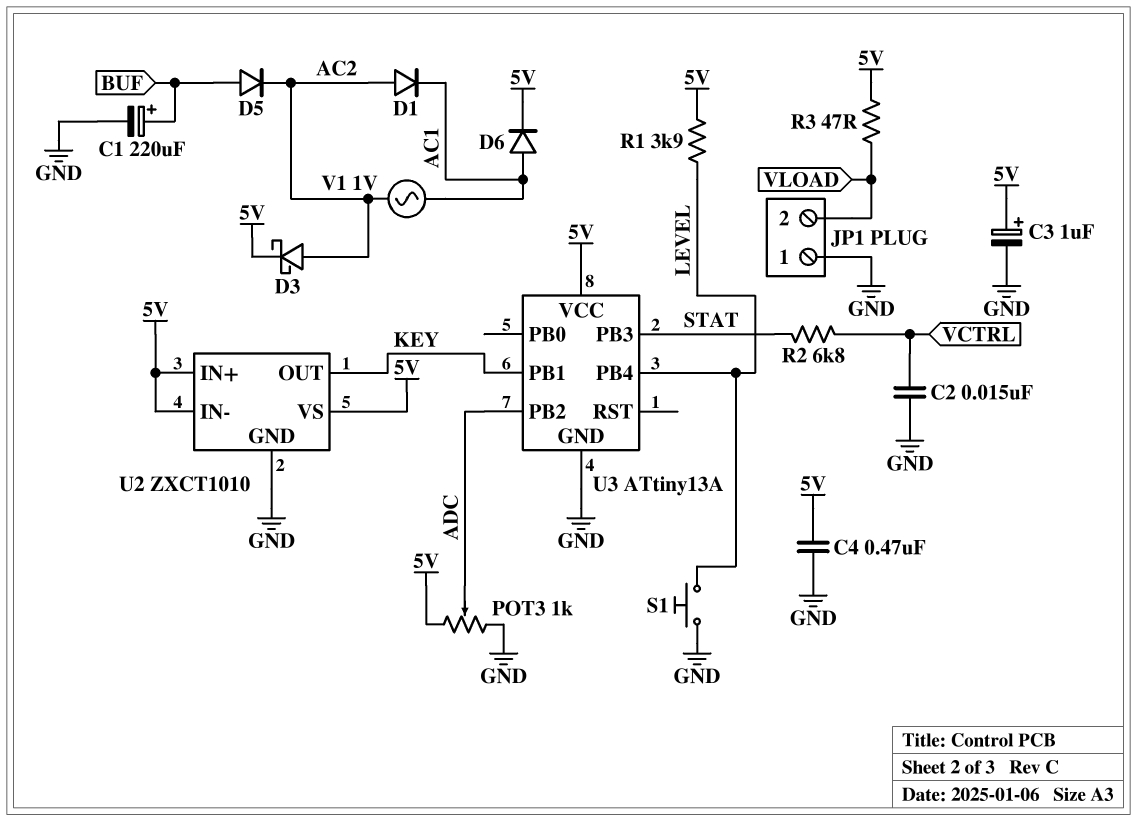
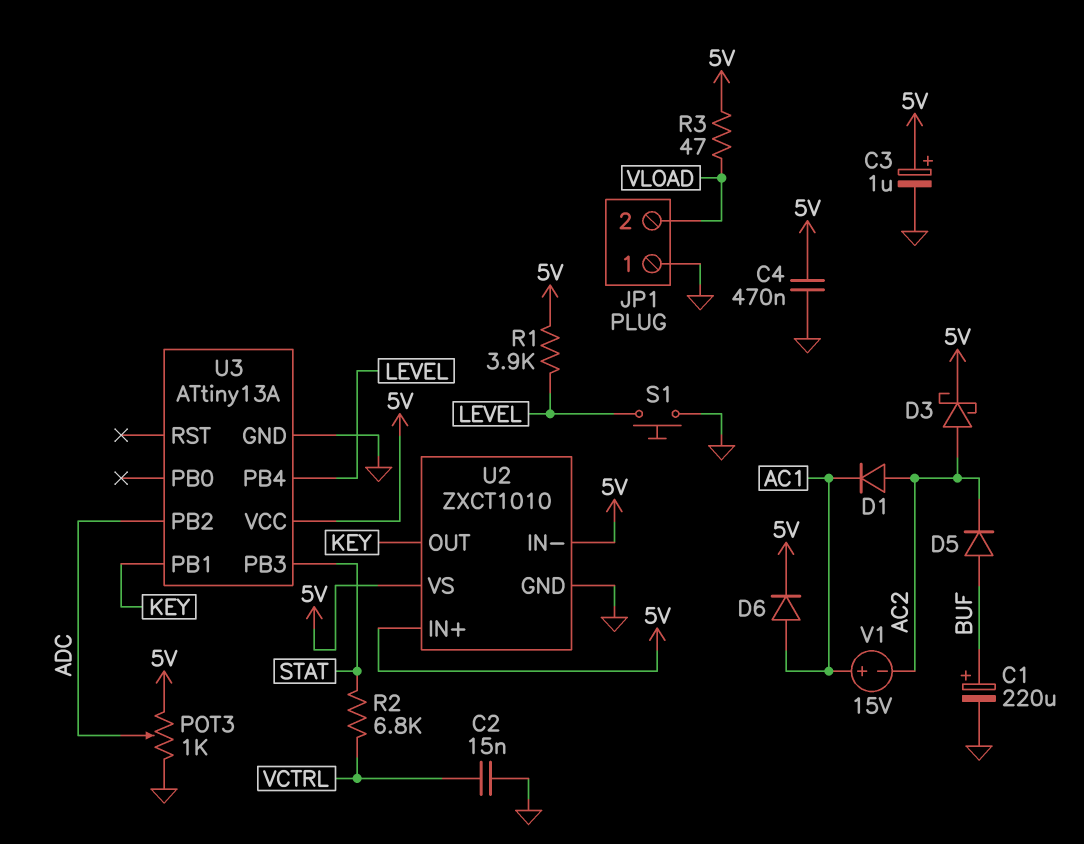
V1: AC 1V (AC1, AC2) -> 15V (plus AC1, minus AC2)

